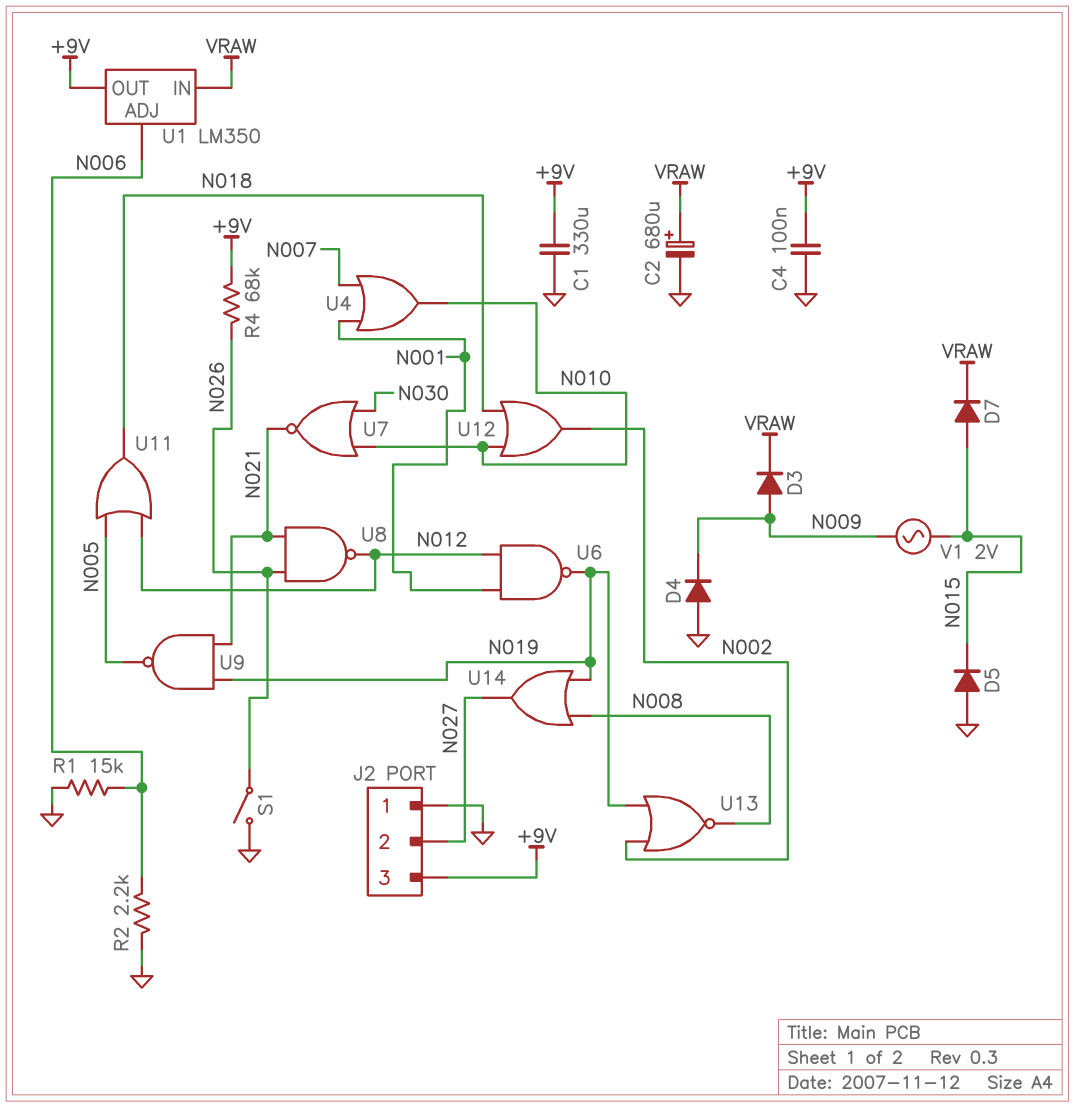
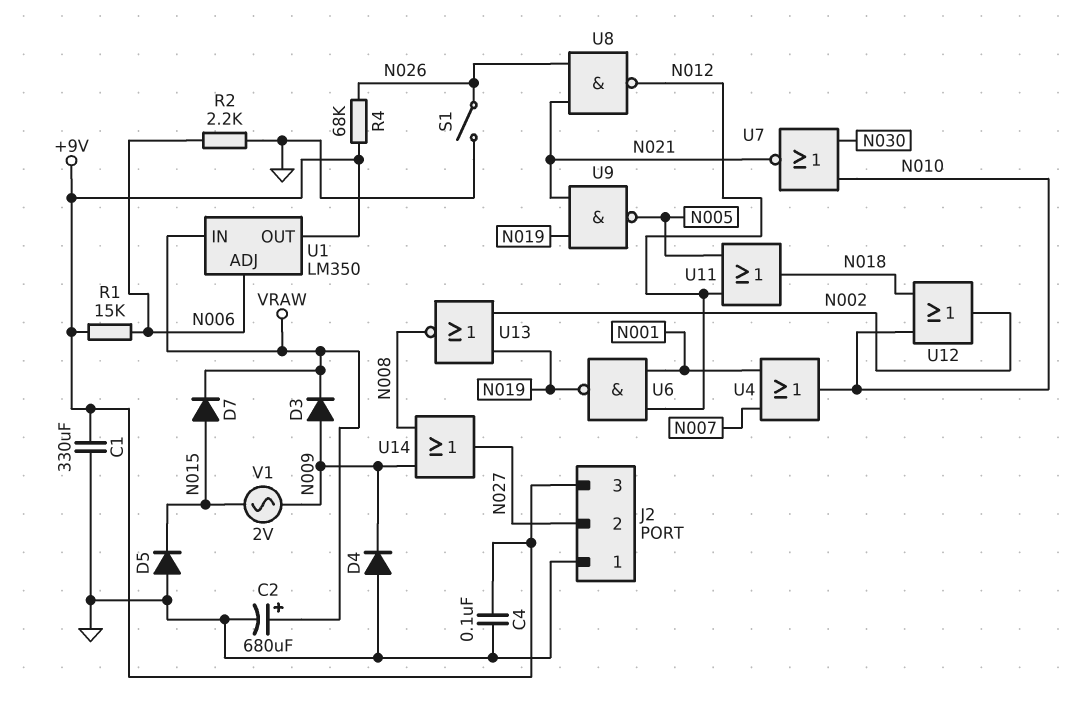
R1: 15k (GND, N006) -> 15k (+9V, N006)
U14: OR (in N008, in N019, out N027) -> OR (in N008, in N009, out N027)

